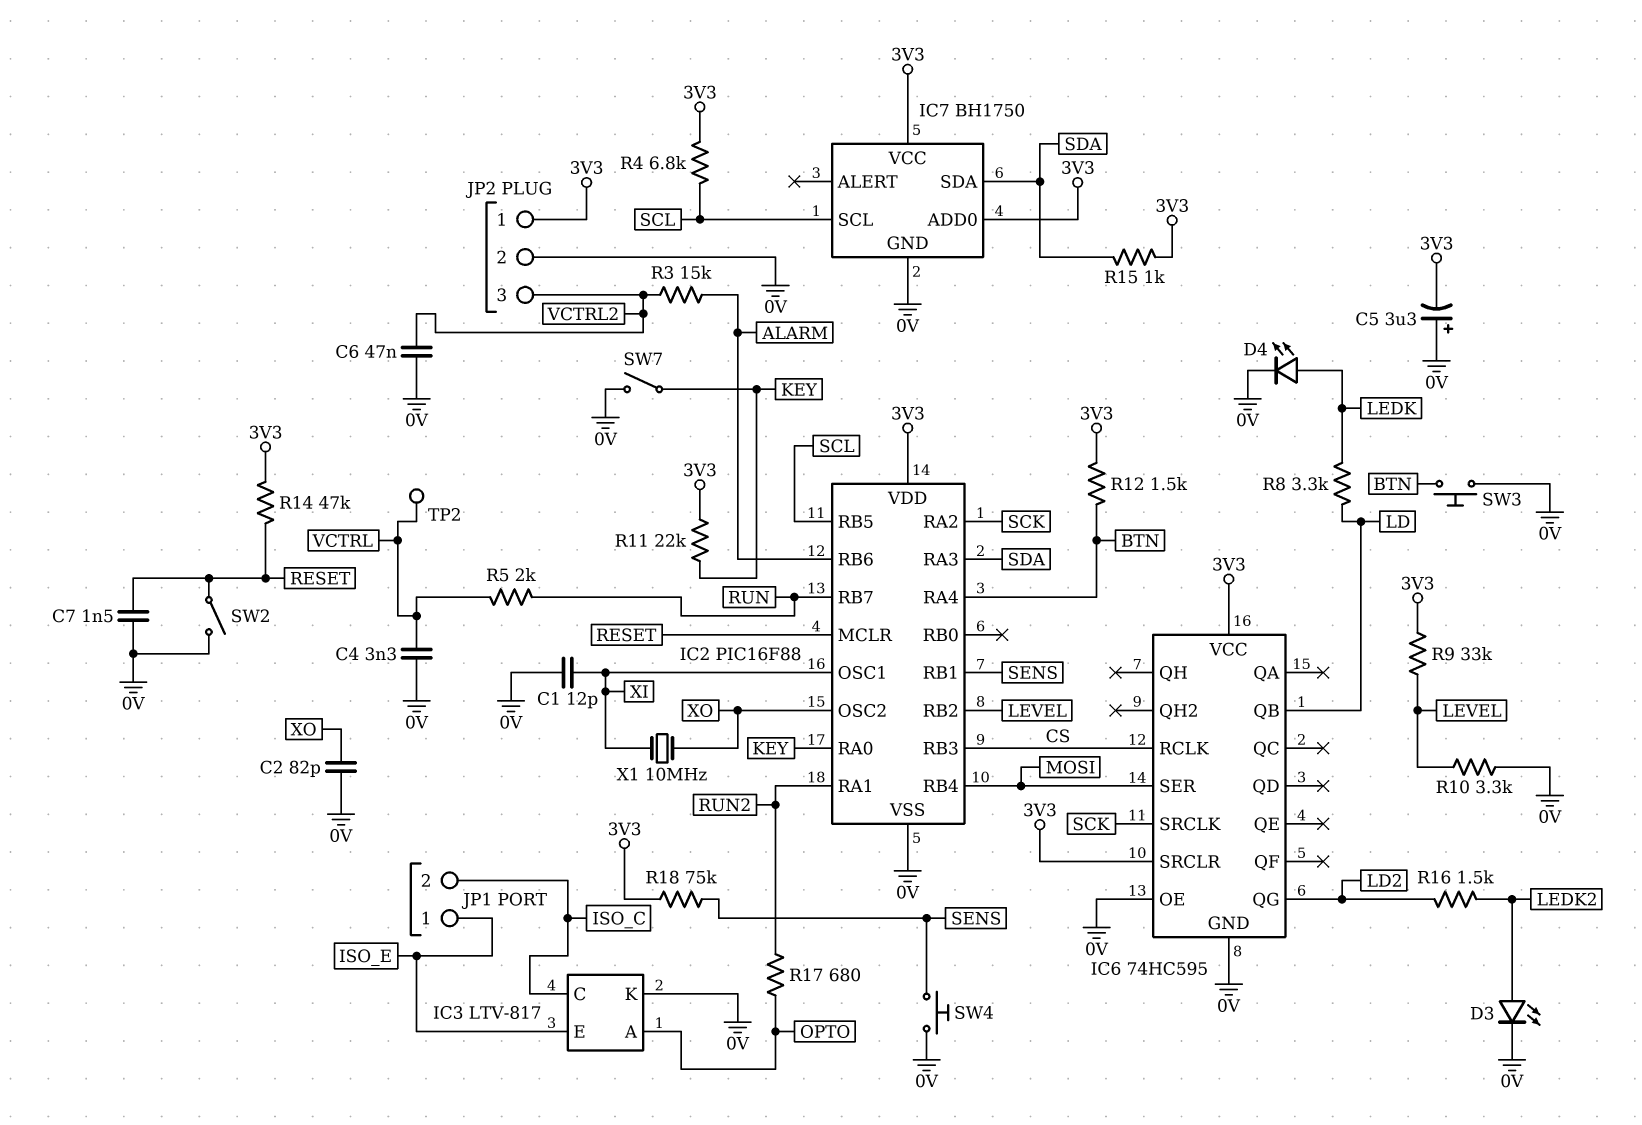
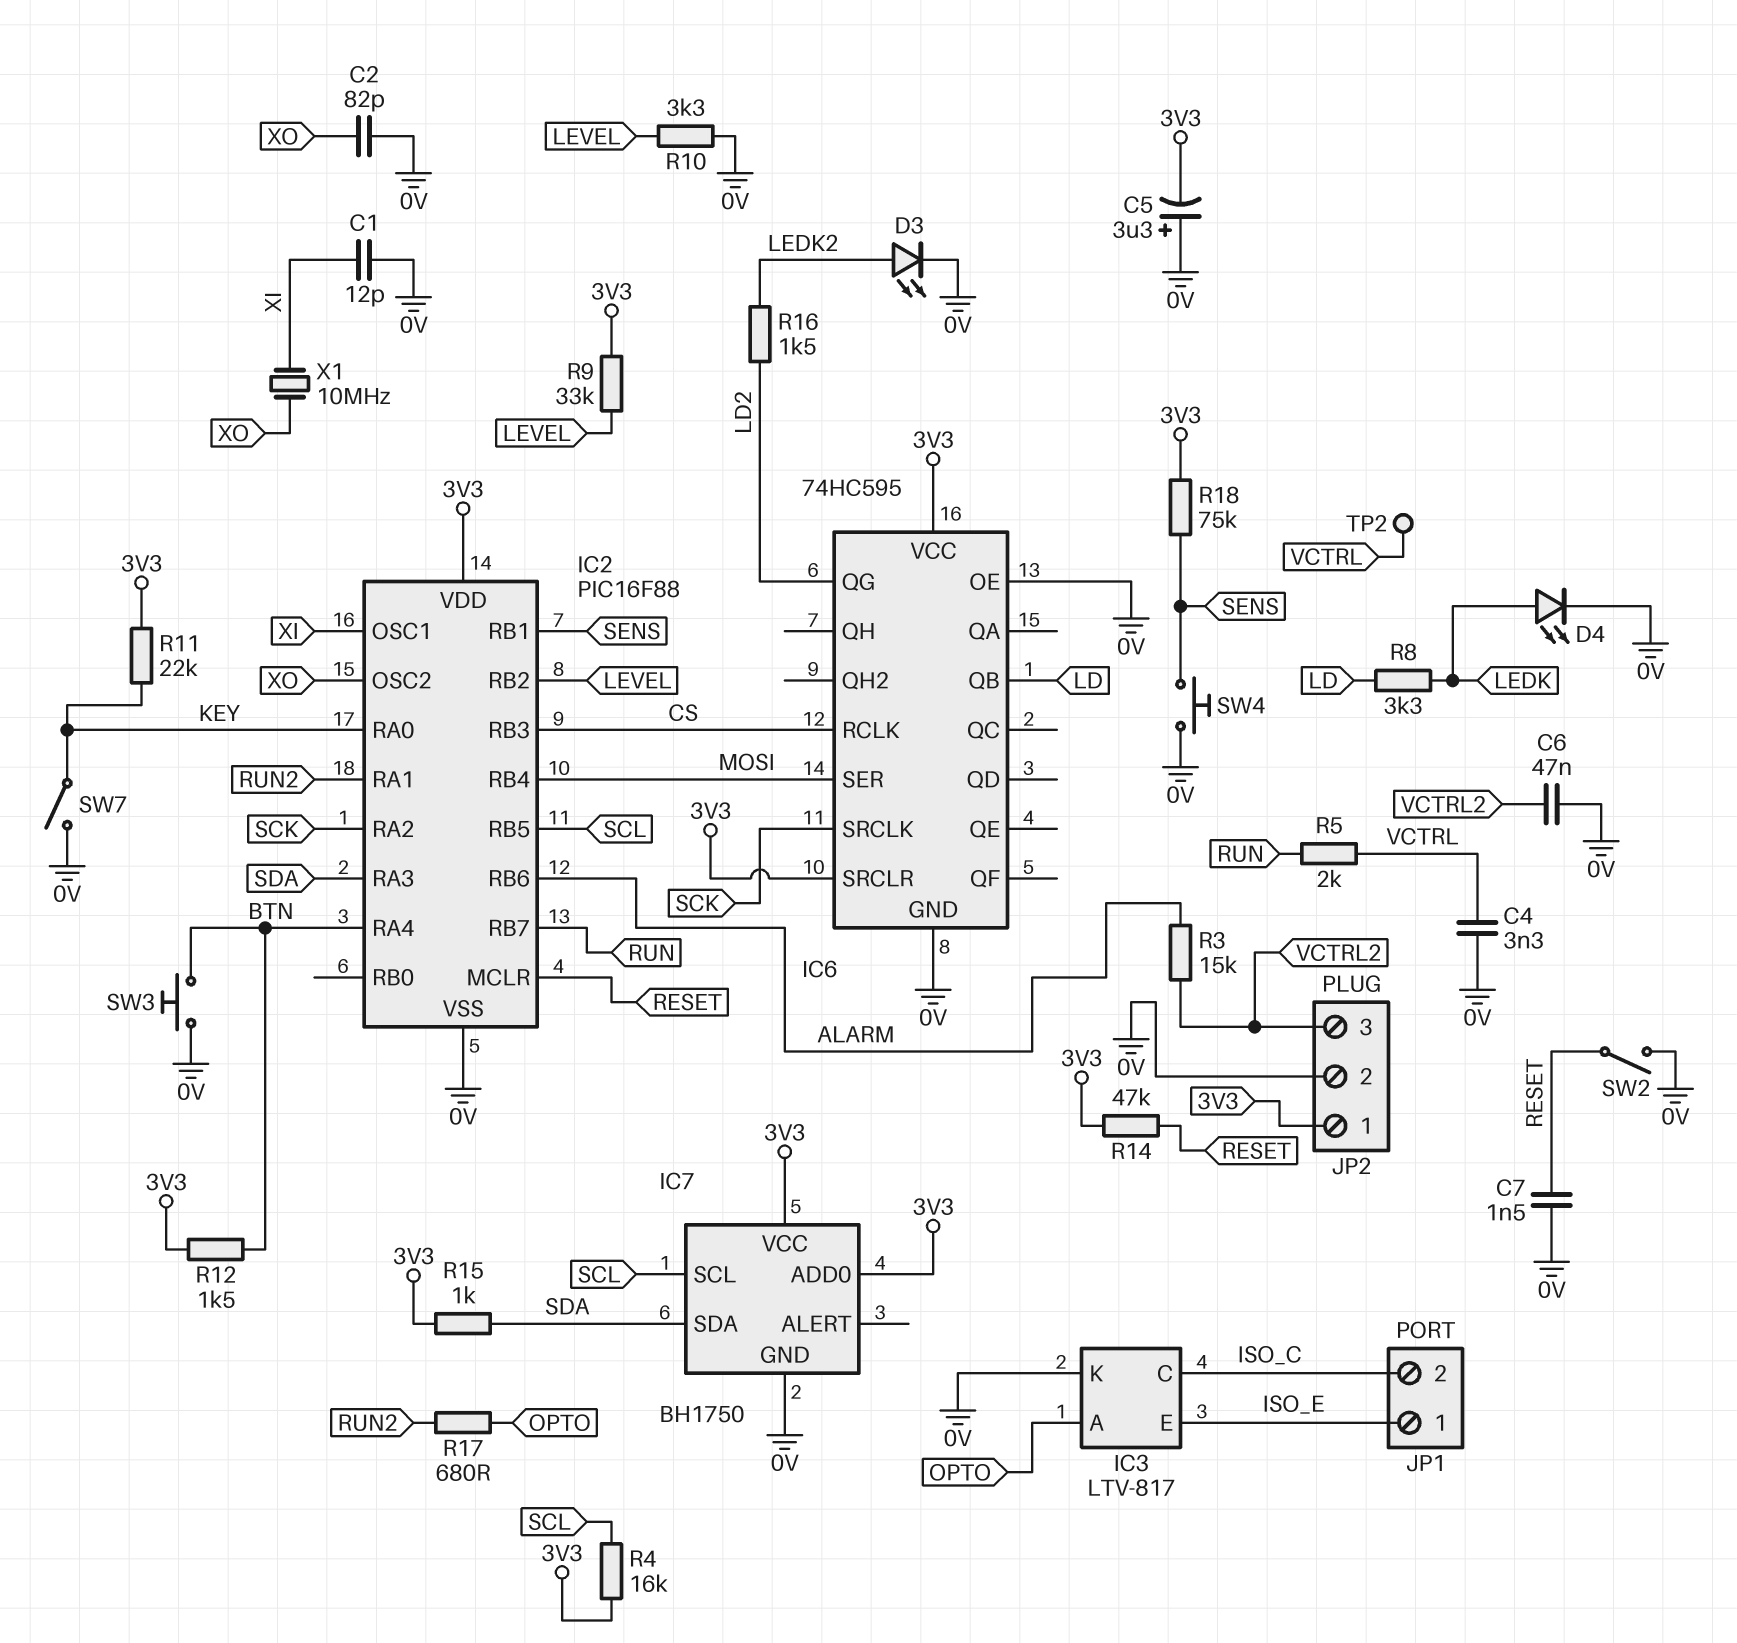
R4: 6.8k (3V3, SCL) -> 16k (3V3, SCL)

